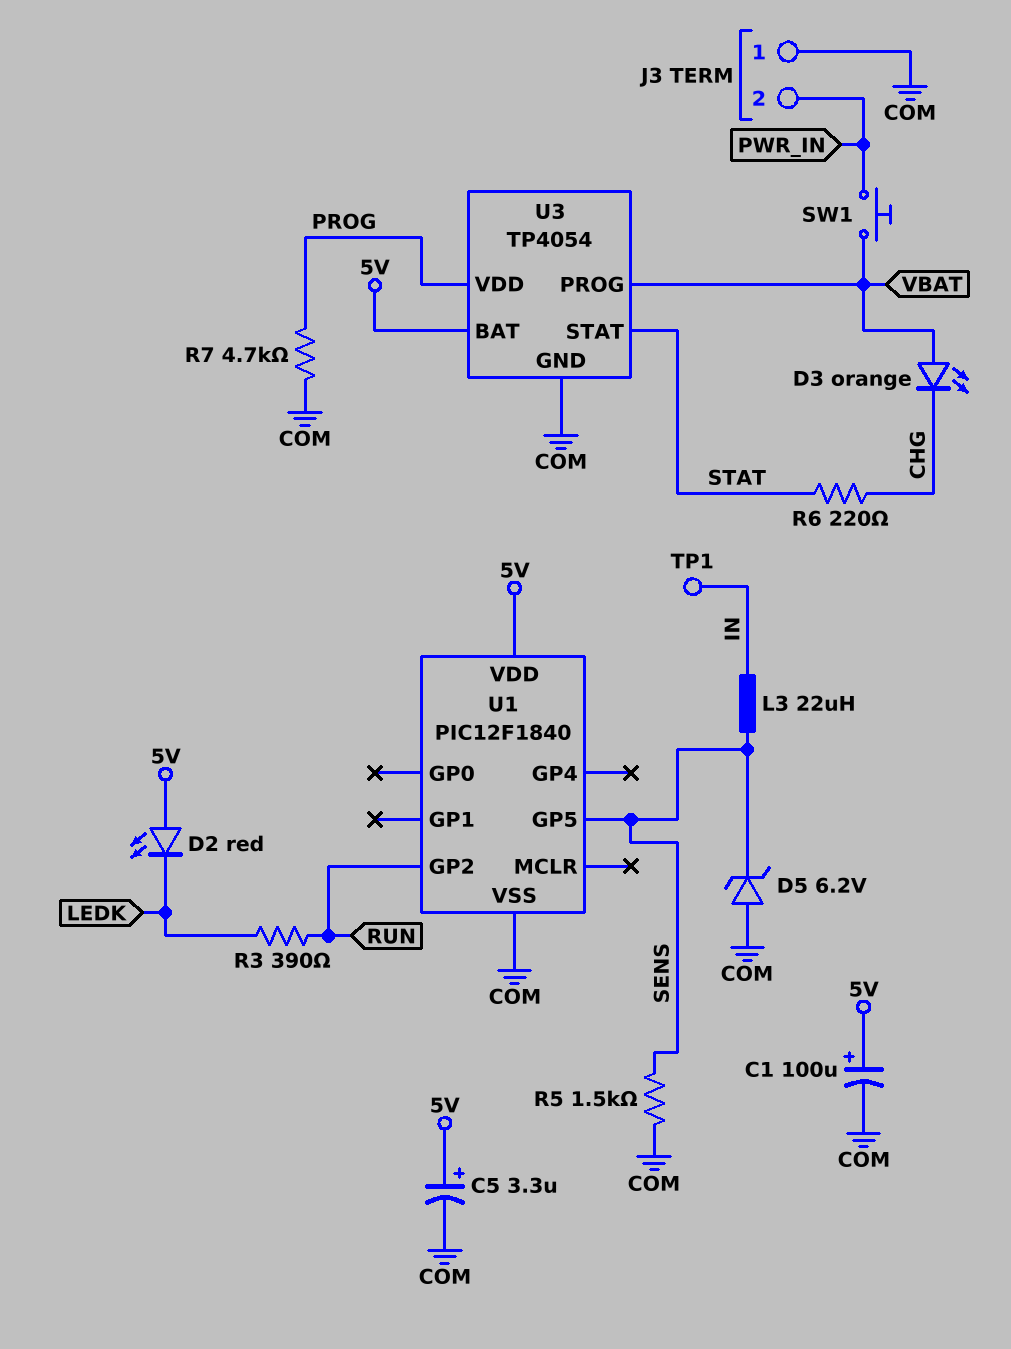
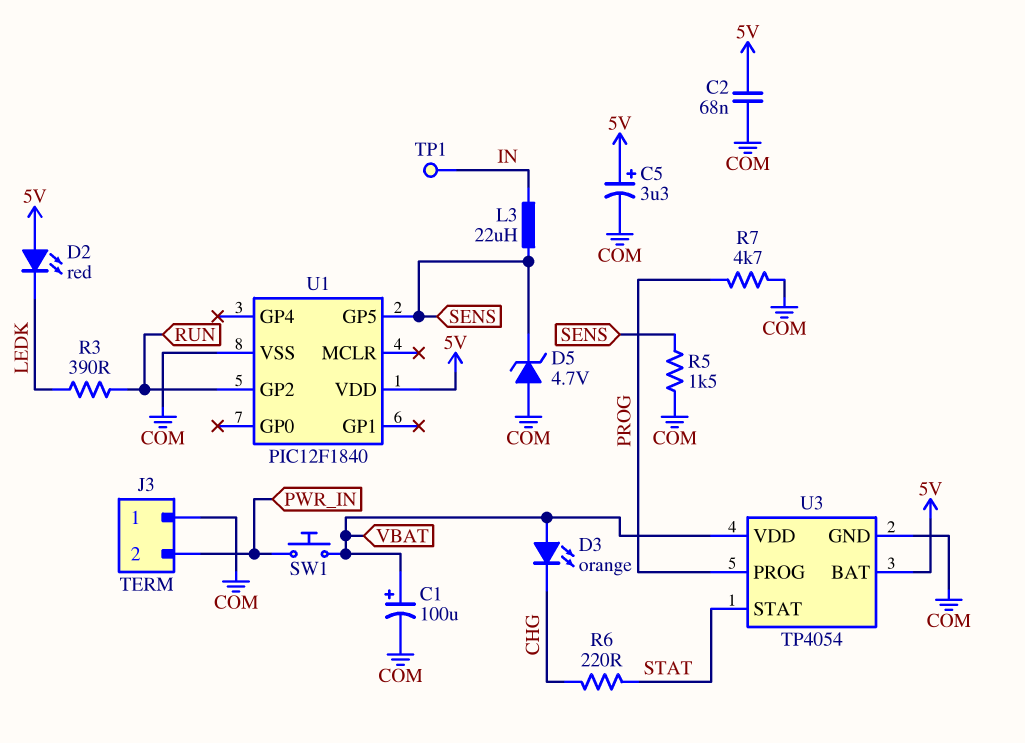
C1: 100uF (plus 5V, minus COM) -> 100uF (plus VBAT, minus COM)
C2: none -> 68nF (5V, COM)
D5: zener 6.2V (A COM, K SENS) -> zener 4.7V (A COM, K SENS)
U3 pin PROG: VBAT -> PROG
U3 pin VDD: PROG -> VBAT

